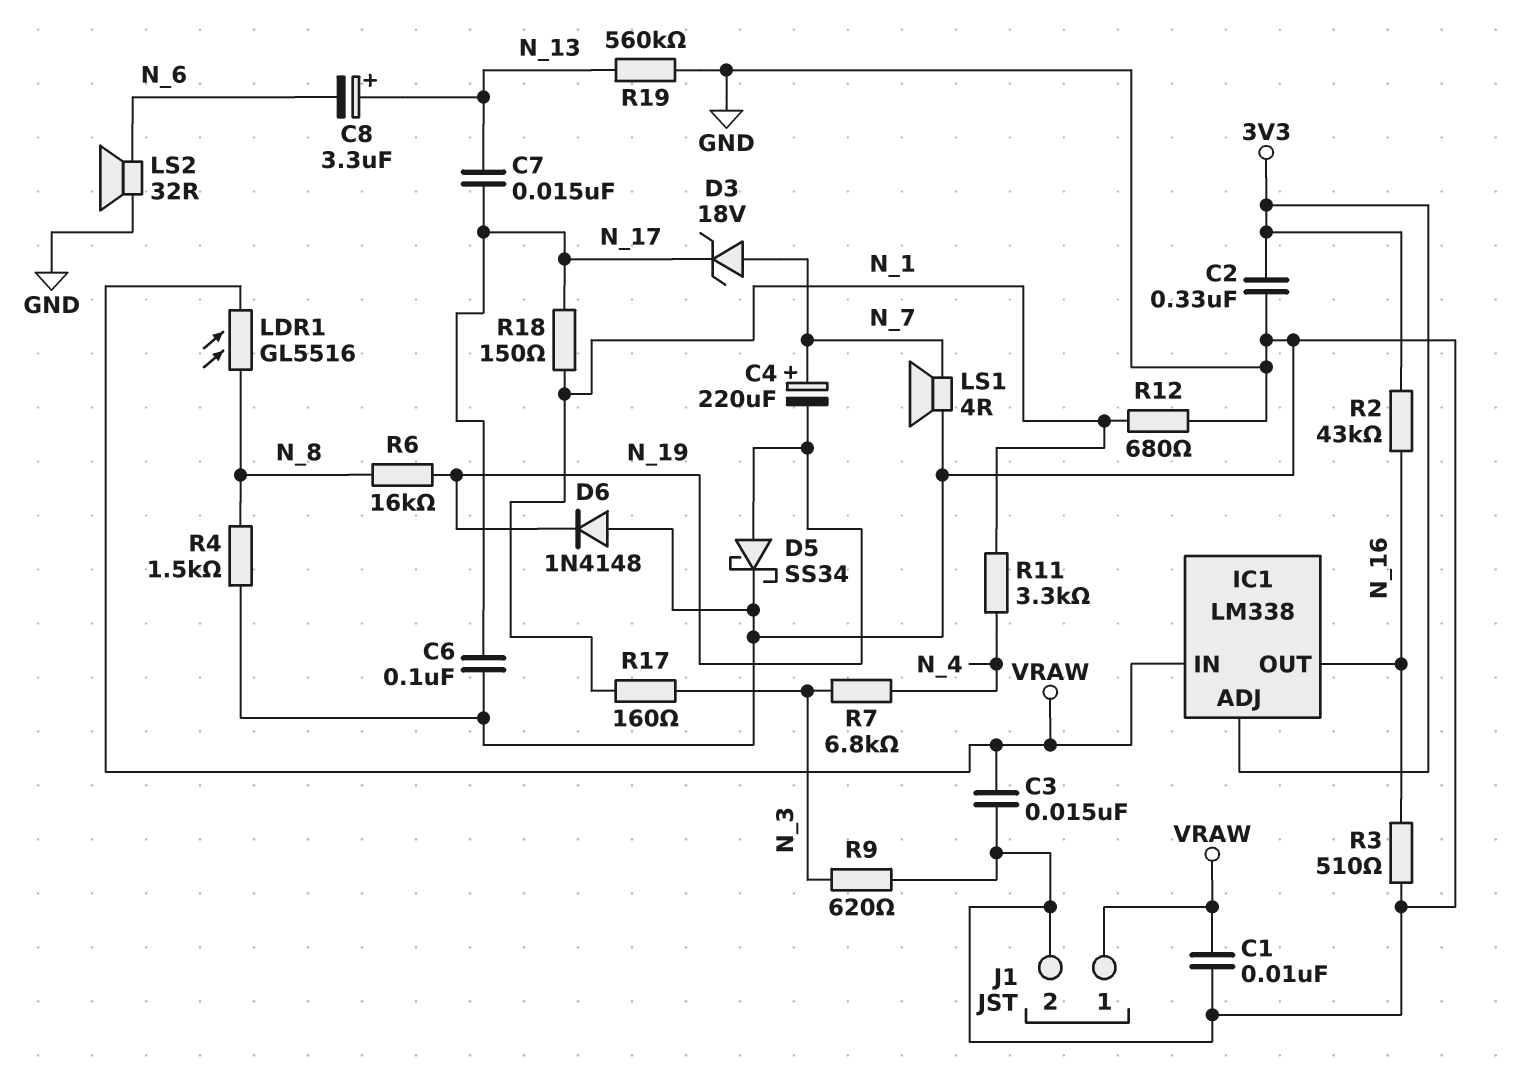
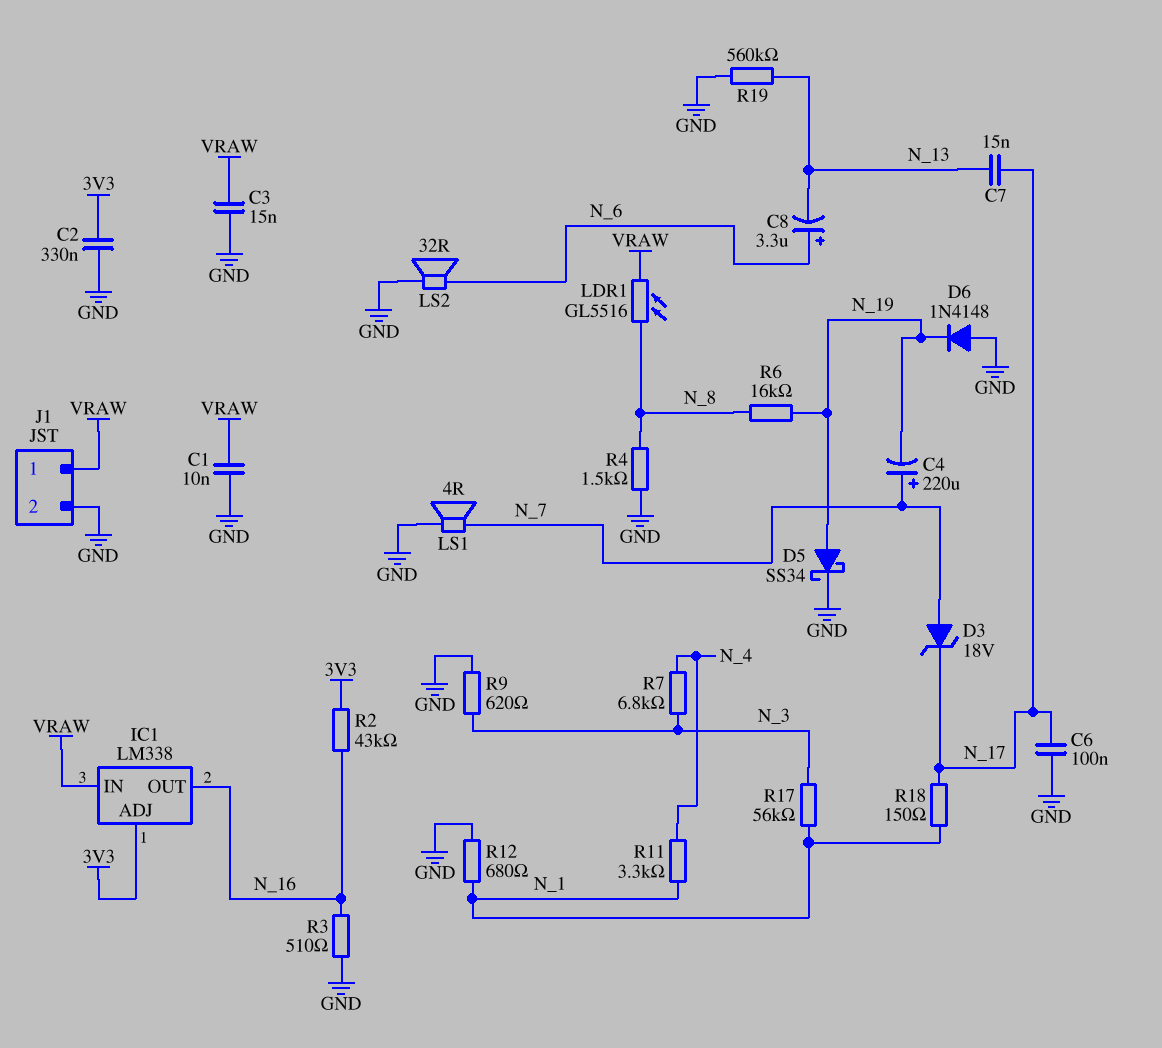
C8: 3.3uF (plus N_13, minus N_6) -> 3.3uF (plus N_6, minus N_13)
R17: 160 (N_1, N_3) -> 56k (N_1, N_3)

